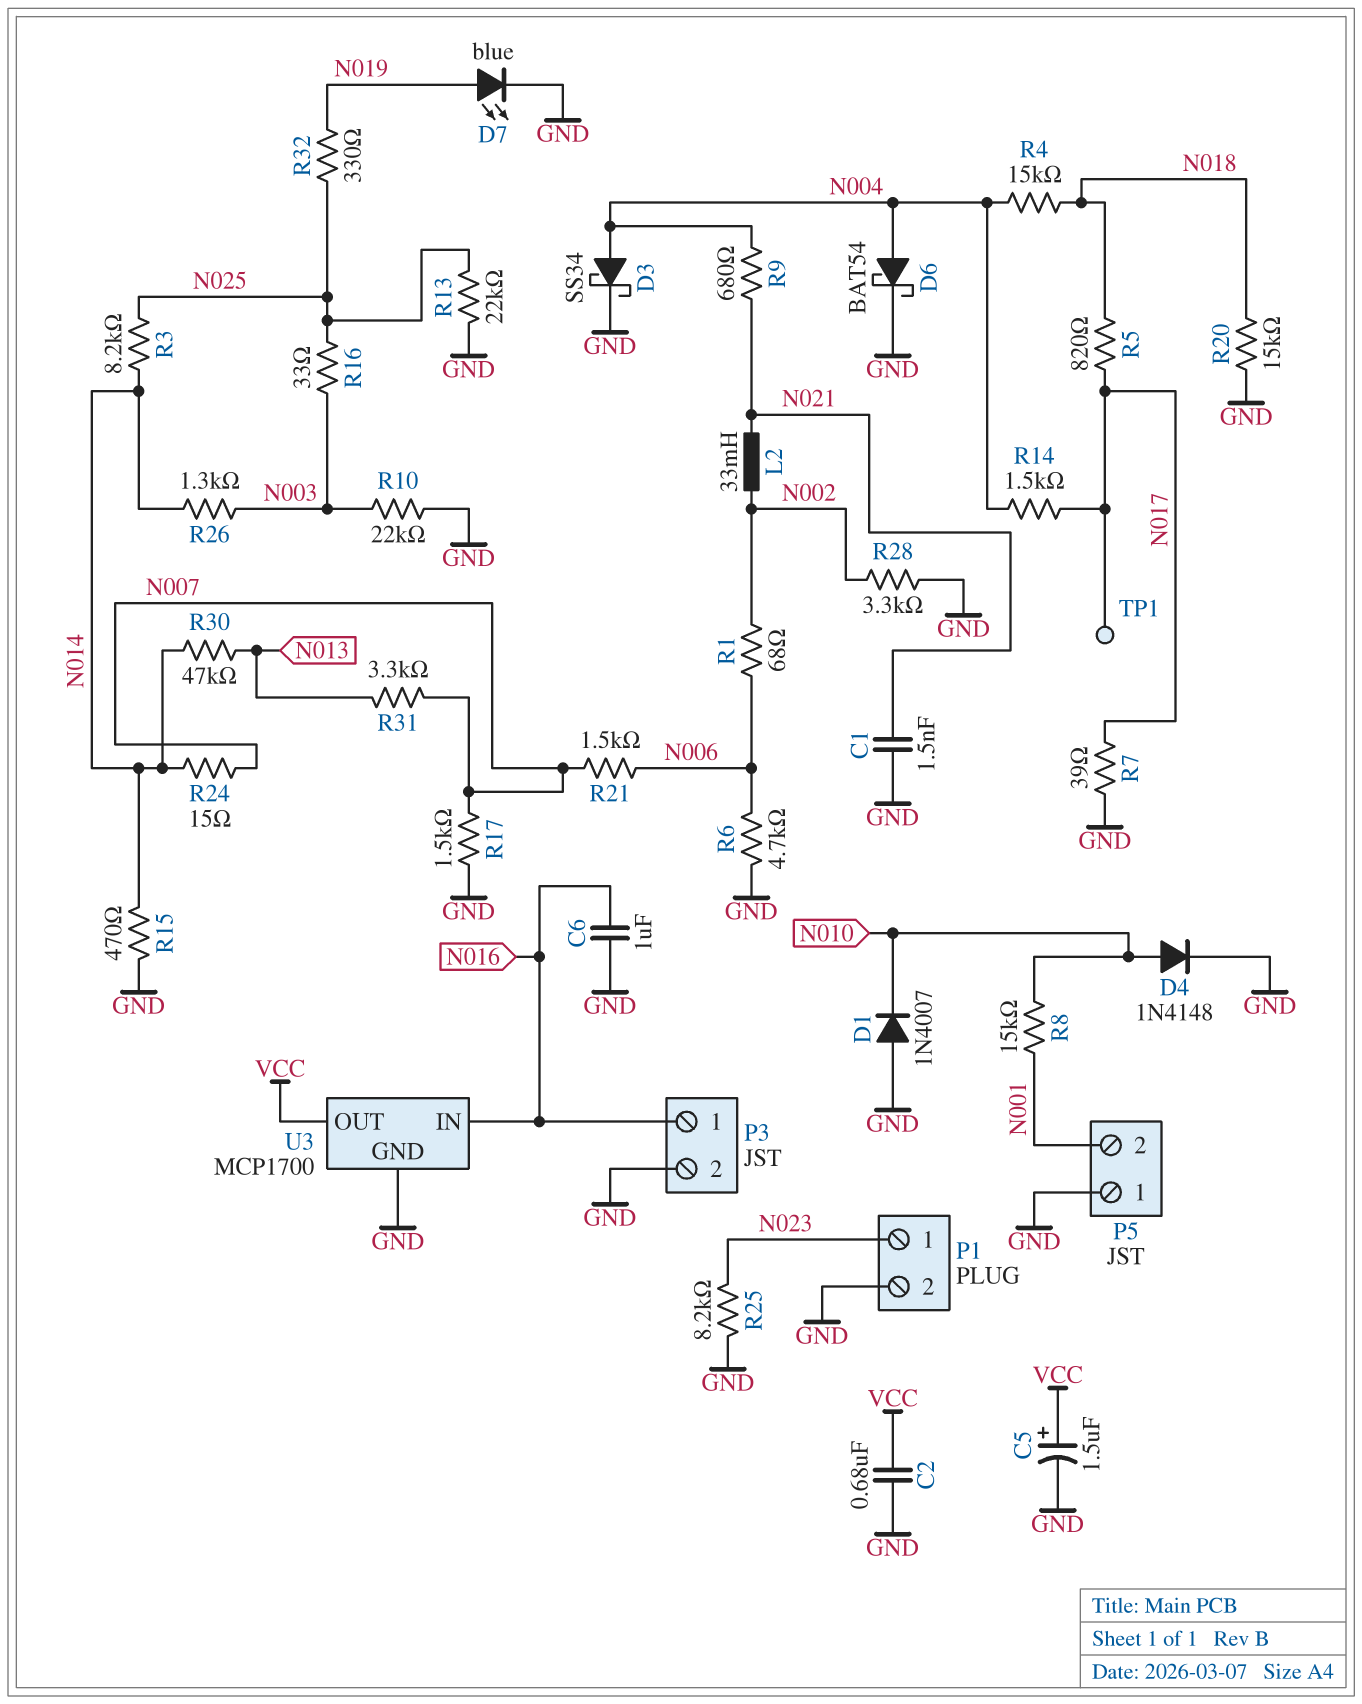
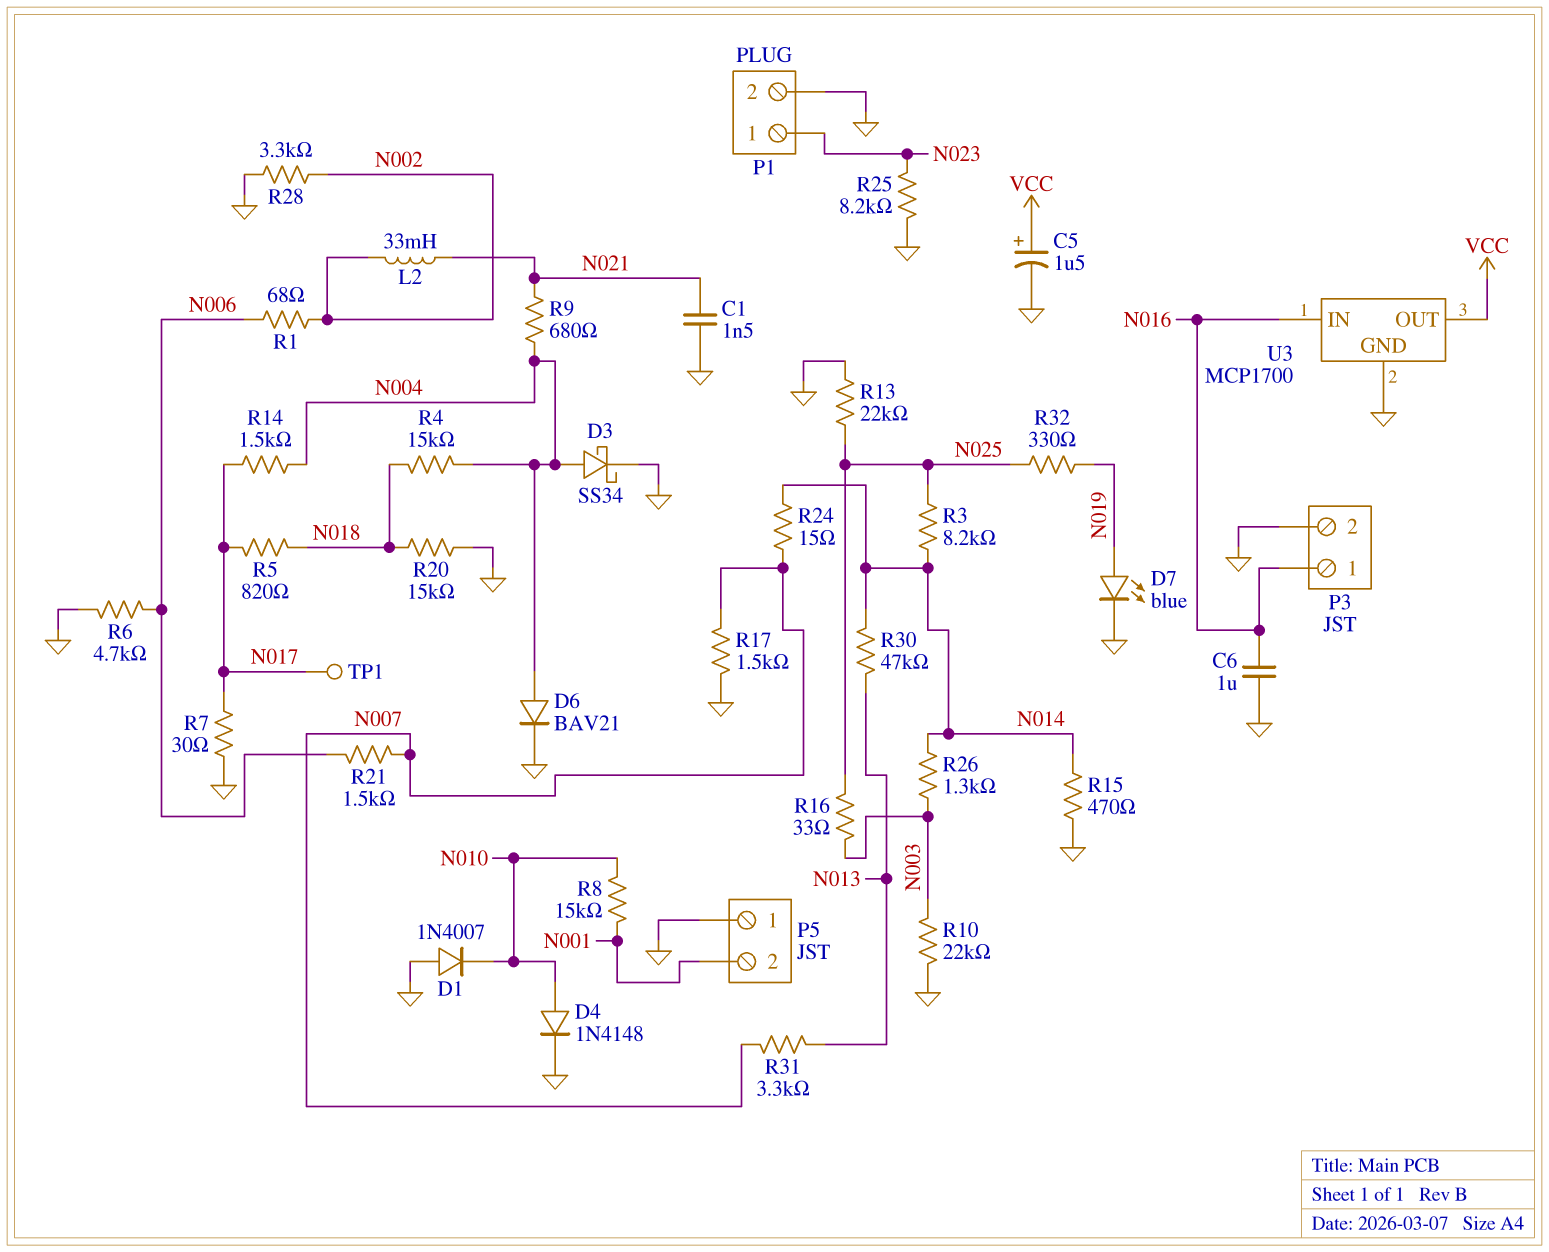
C2: 680nF (GND, VCC) -> none
D6: schottky BAT54 (A N004, K GND) -> diode BAV21 (A N004, K GND)
R7: 39 (GND, N017) -> 30 (GND, N017)

